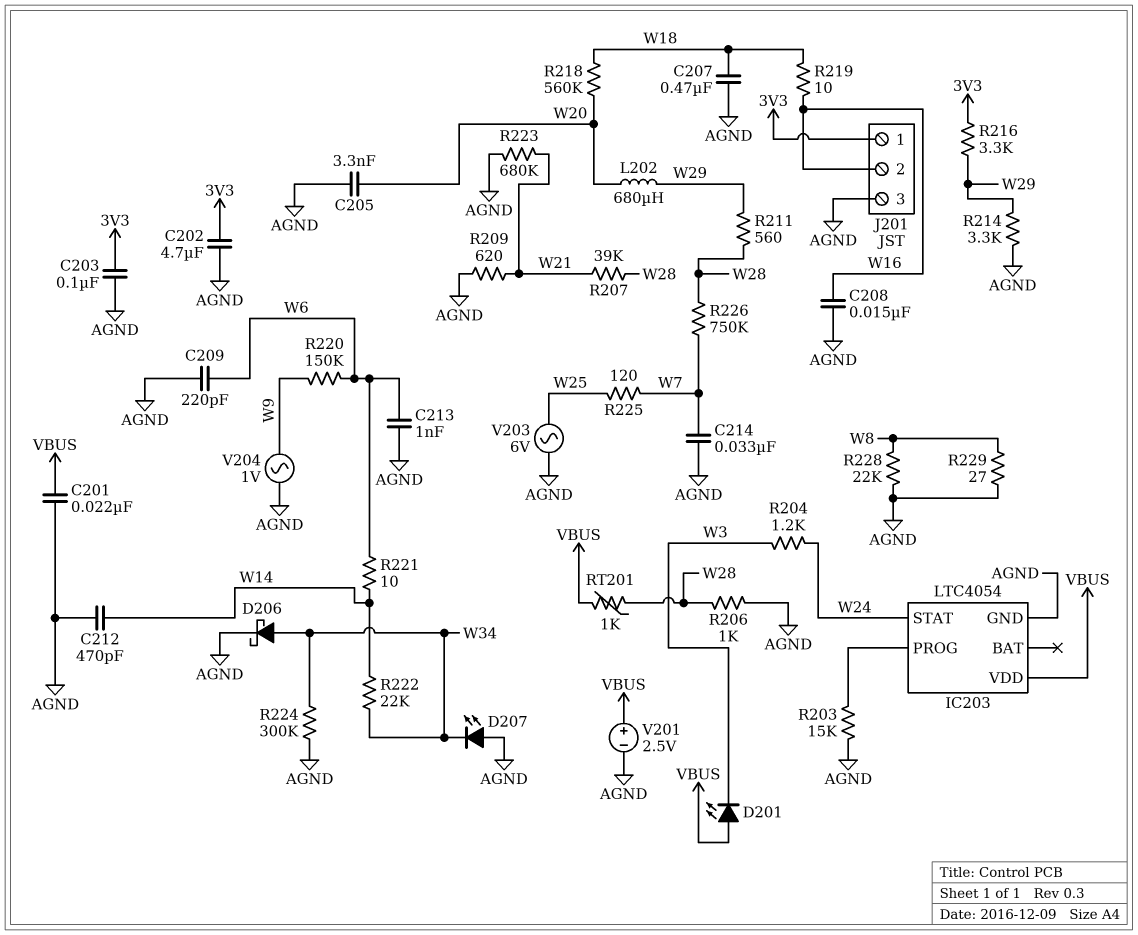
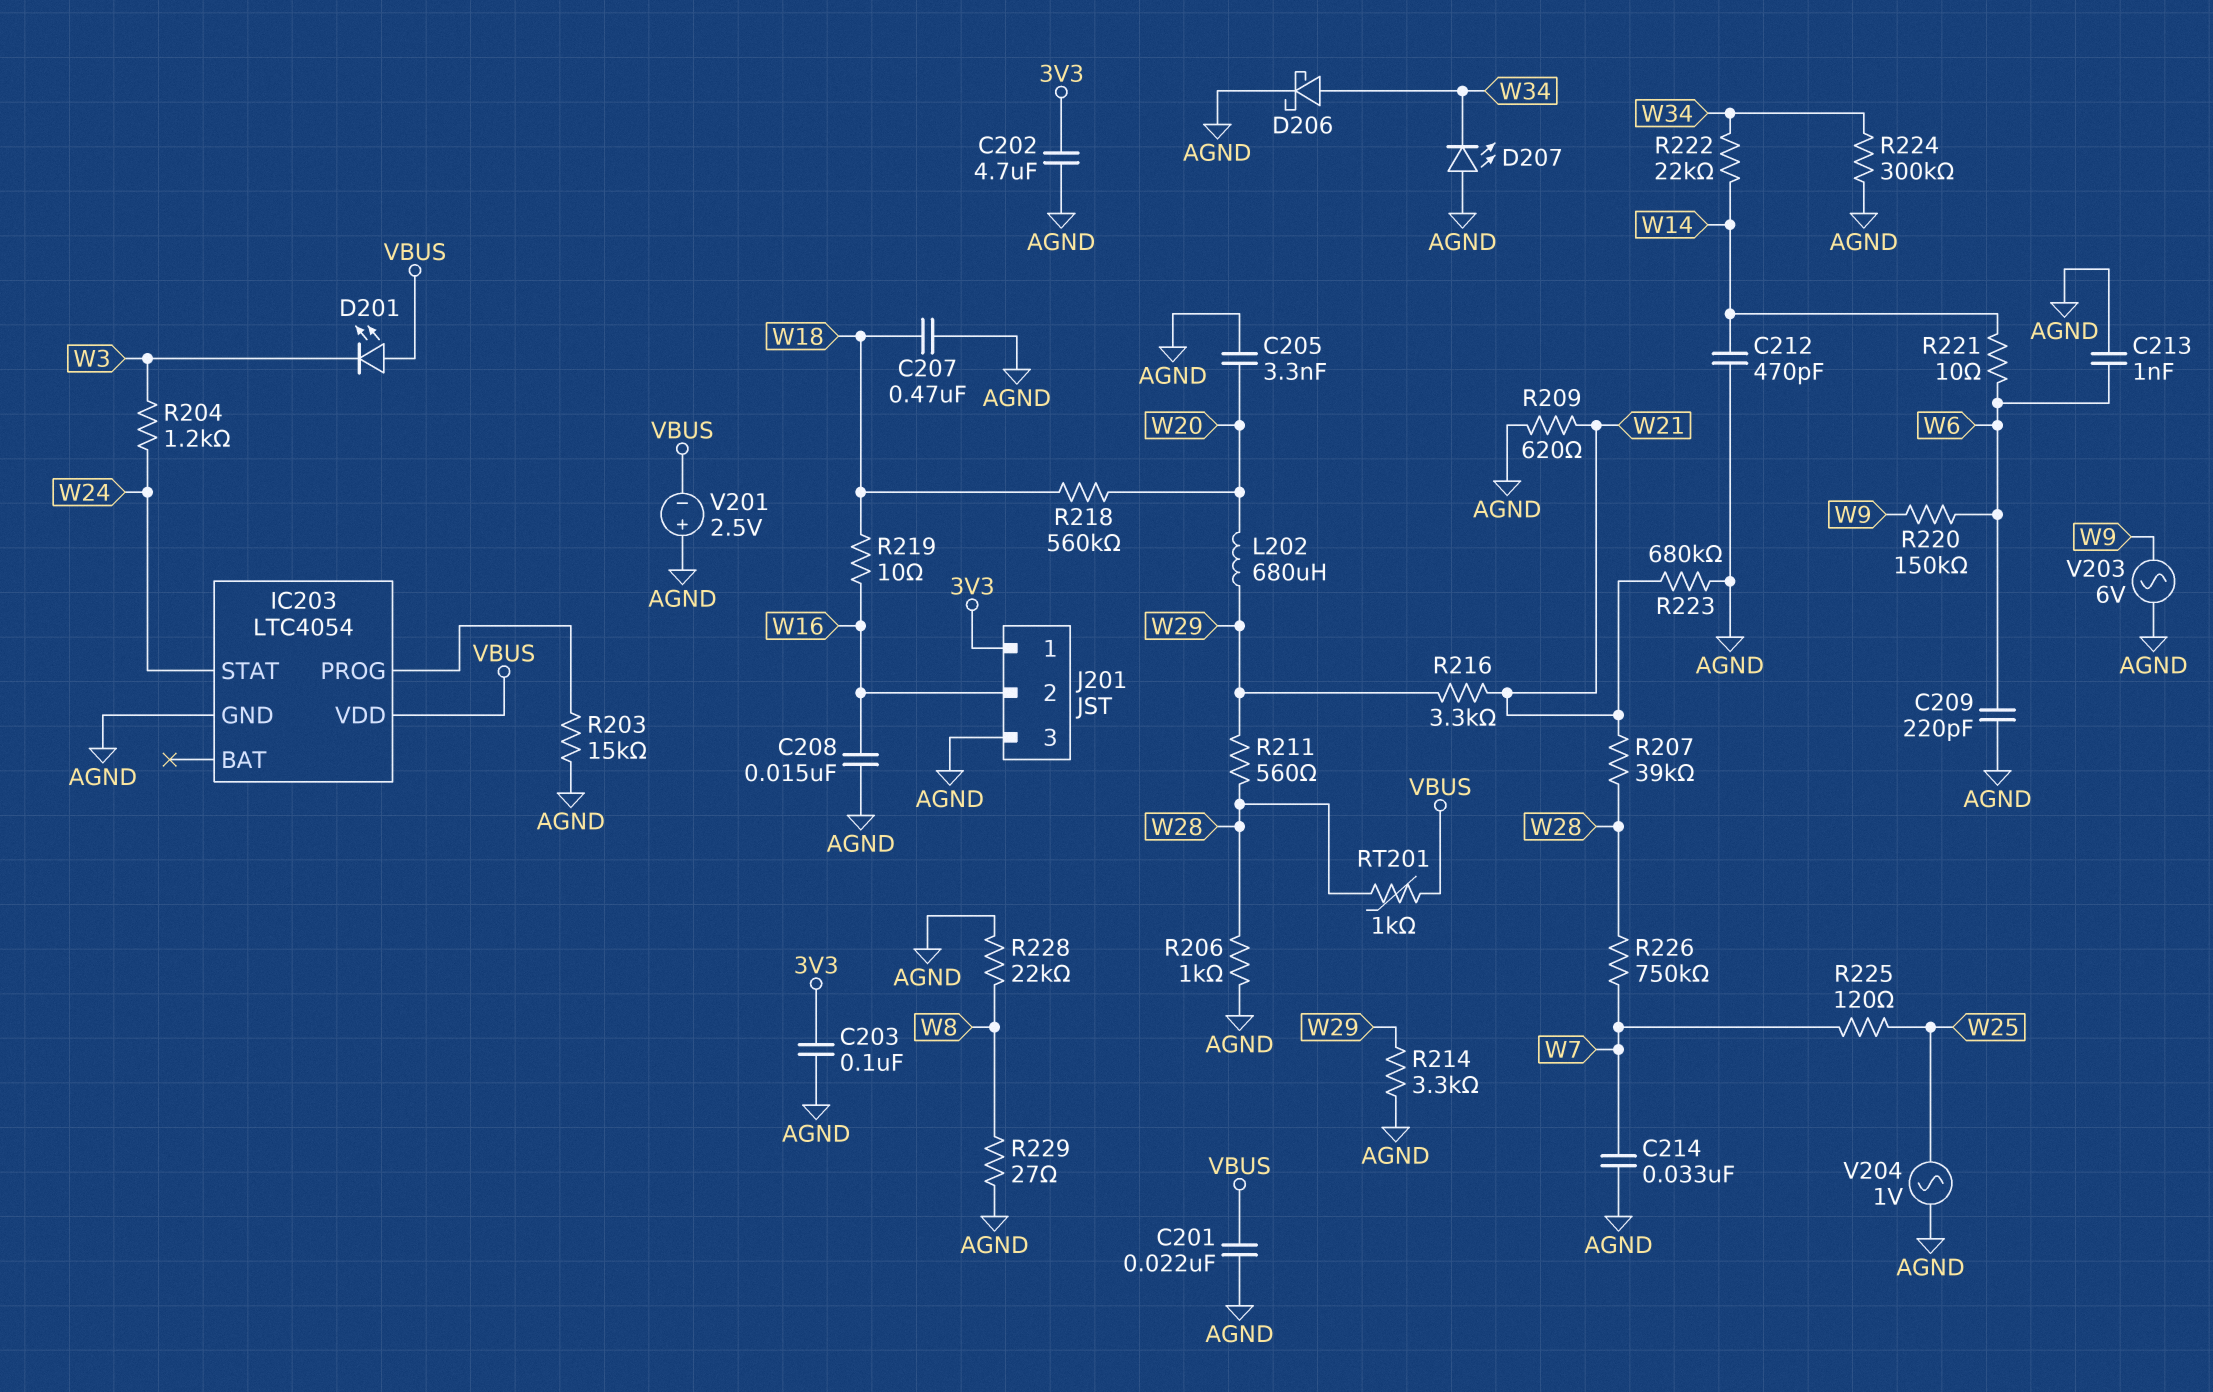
R216: 3.3k (3V3, W29) -> 3.3k (W21, W29)
V201: 2.5V (plus VBUS, minus AGND) -> 2.5V (plus AGND, minus VBUS)
V203: AC 6V (AGND, W25) -> AC 6V (AGND, W9)
V204: AC 1V (AGND, W9) -> AC 1V (AGND, W25)

